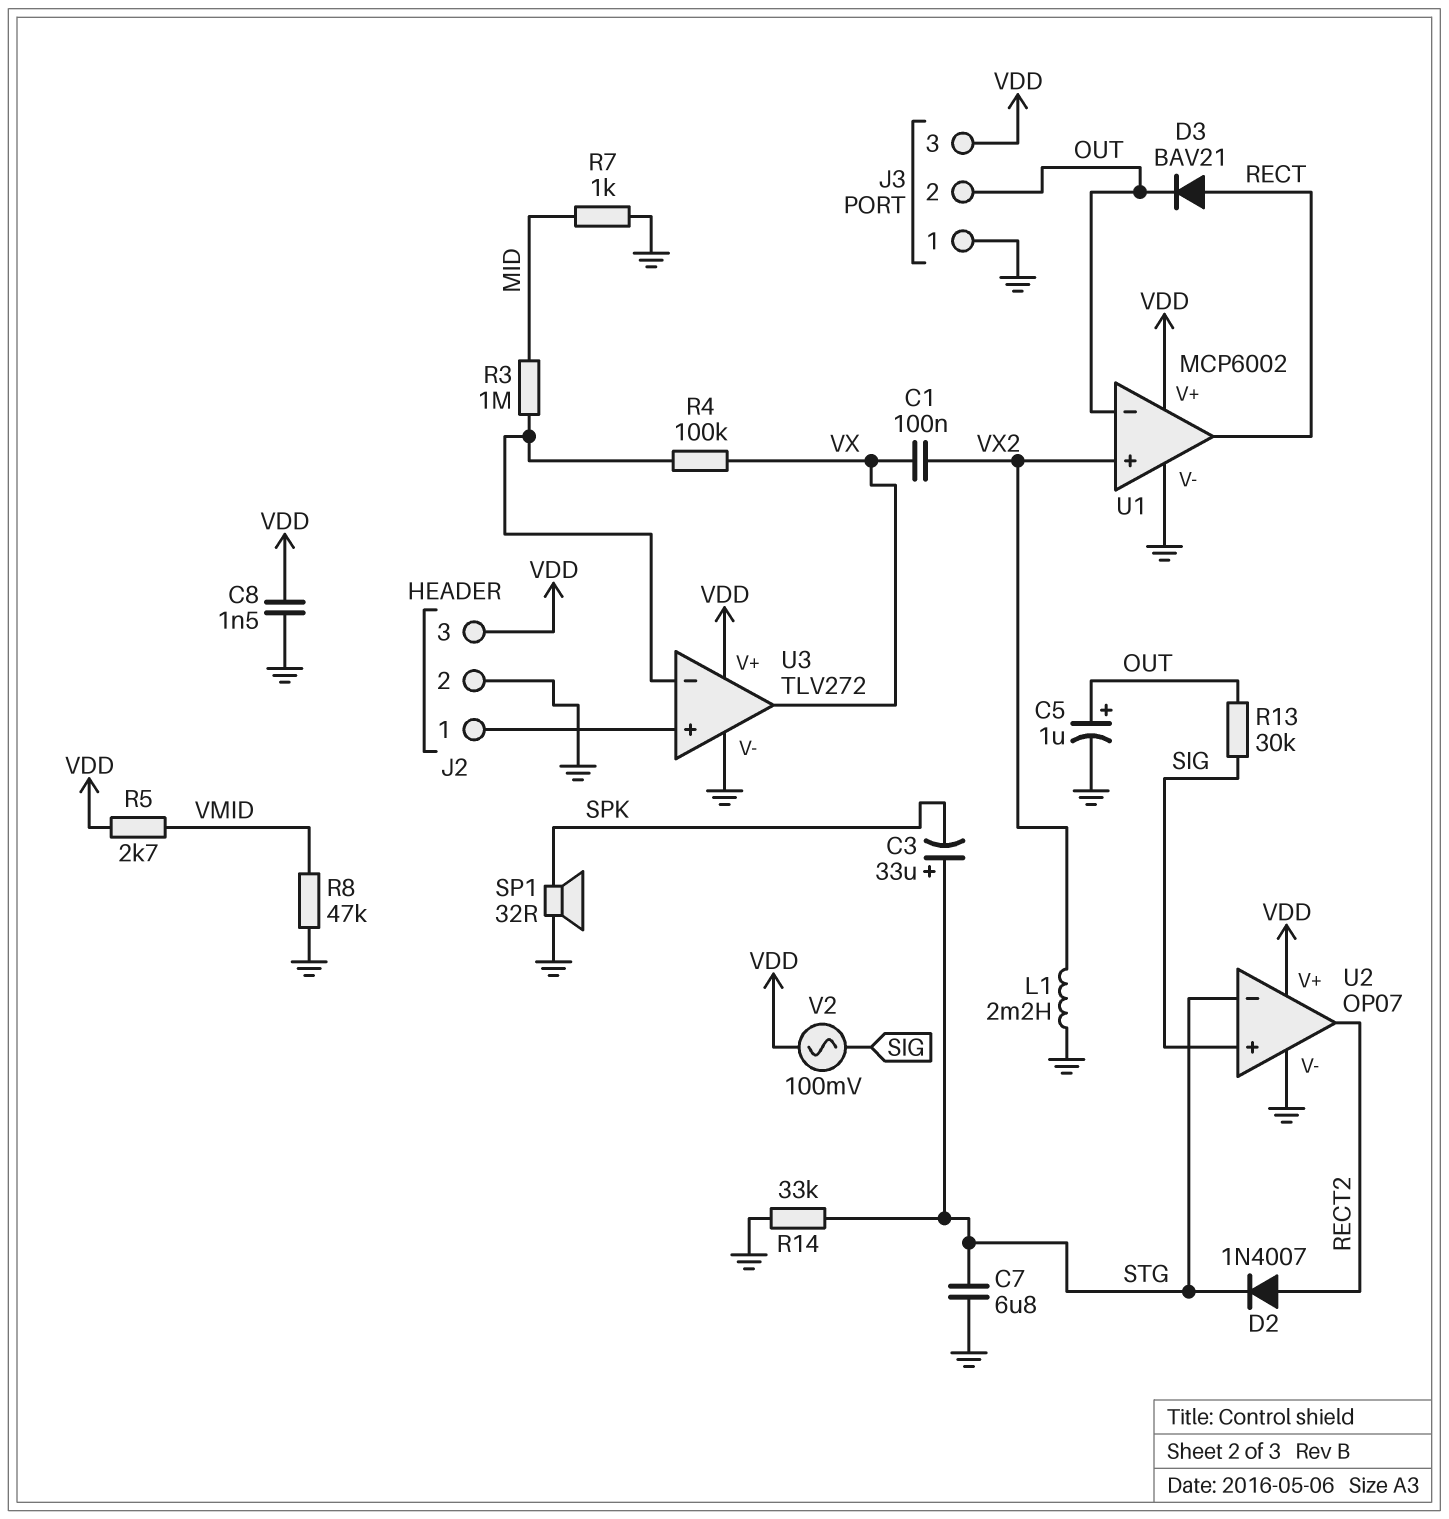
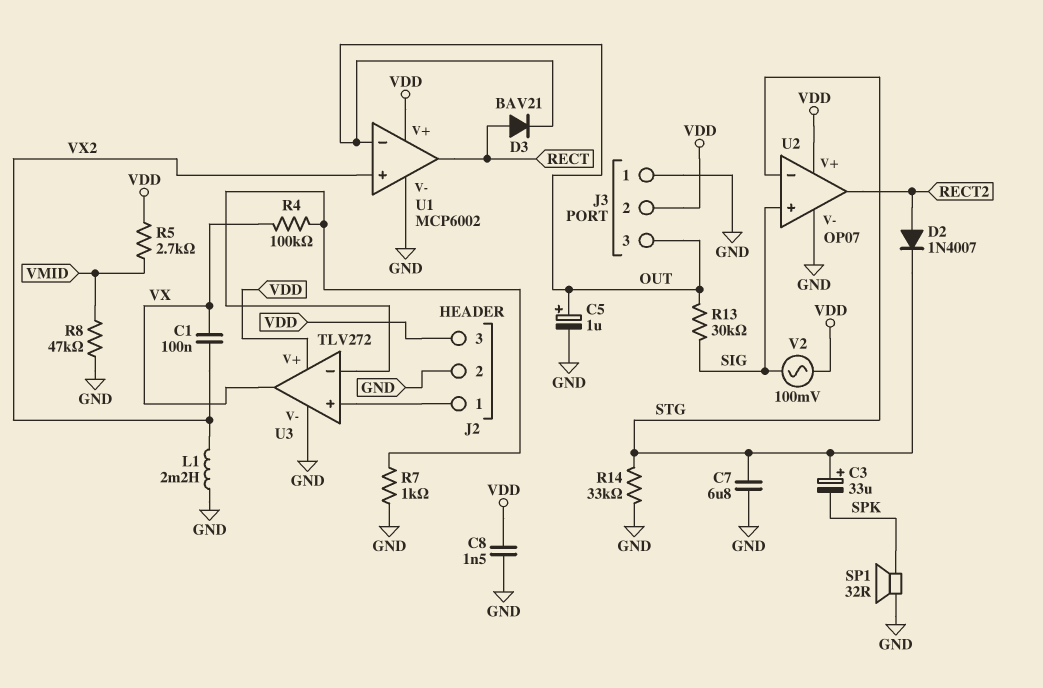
J3 pin 2: OUT -> VDD
J3 pin 3: VDD -> OUT
R3: 1M (MID, U3/in-) -> none
R7: 1k (GND, MID) -> 1k (GND, U3/in-)

